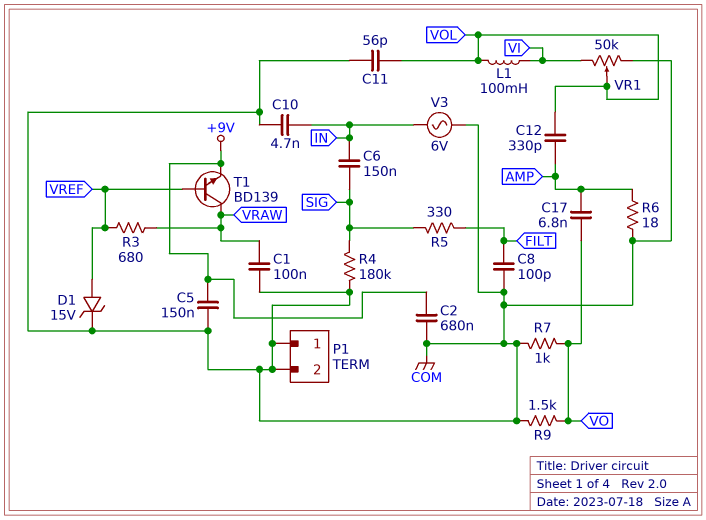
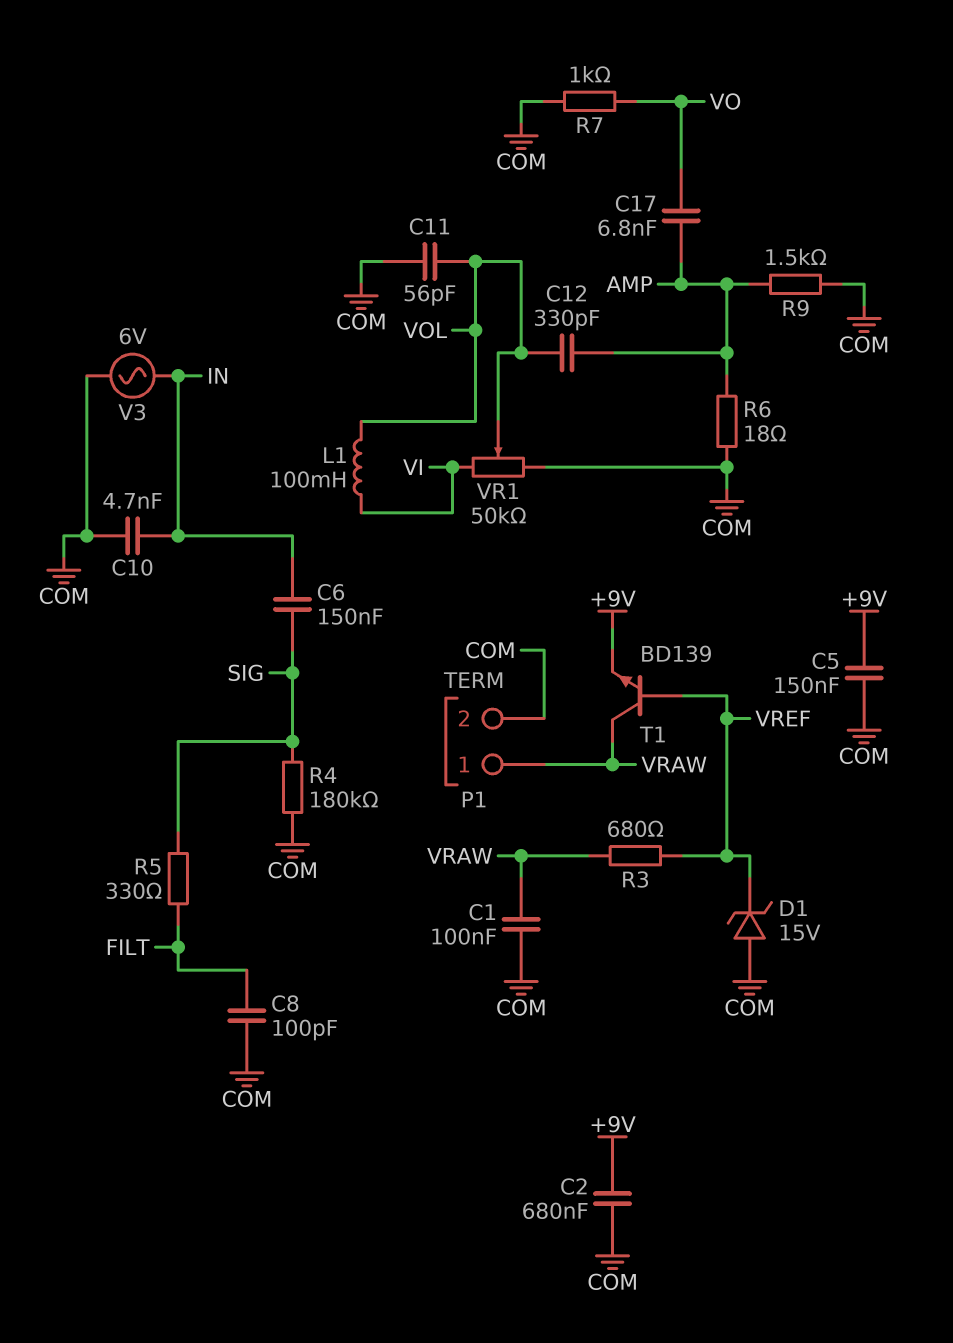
D1: zener 15V (A VREF, K COM) -> zener 15V (A COM, K VREF)
P1 pin 1: COM -> VRAW
R9: 1.5k (COM, VO) -> 1.5k (AMP, COM)

